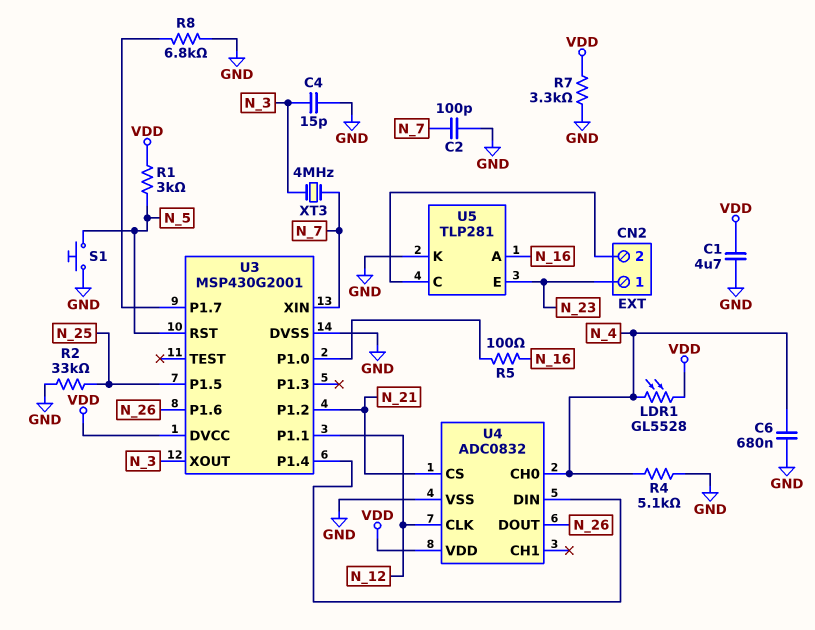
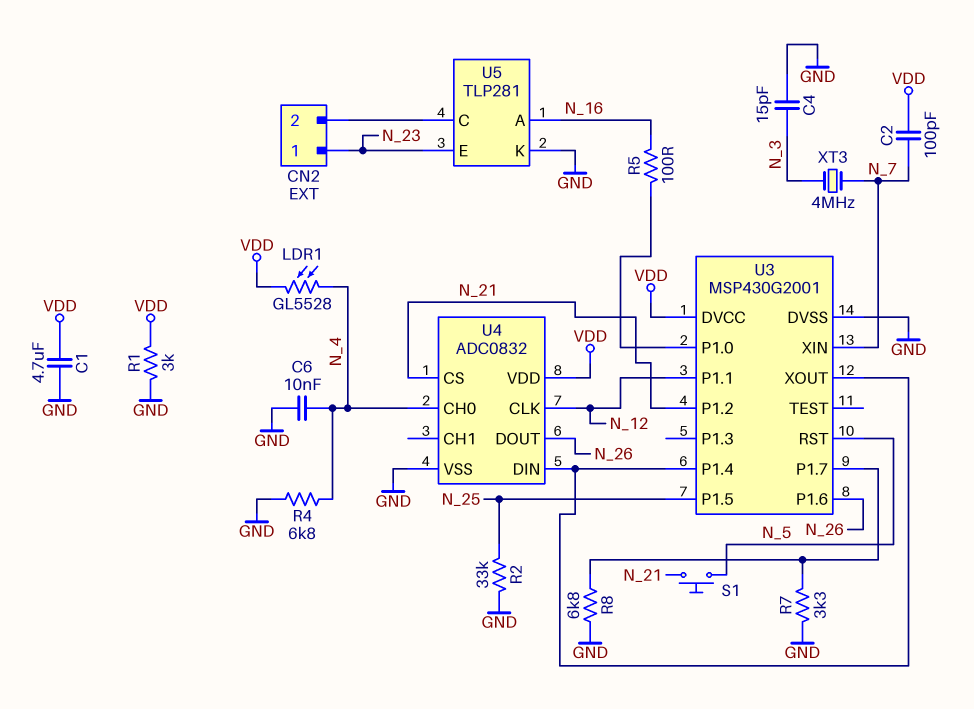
C2: 100pF (GND, N_7) -> 100pF (N_7, VDD)
C6: 680nF (GND, N_4) -> 10nF (GND, N_4)
R1: 3k (N_5, VDD) -> 3k (GND, VDD)
R4: 5.1k (GND, N_4) -> 6.8k (GND, N_4)
R7: 3.3k (GND, VDD) -> 3.3k (GND, U3/P1.7)
S1: button (GND, N_5) -> button (N_5, N_21)
U3 pin XOUT: N_3 -> U3/P1.4

